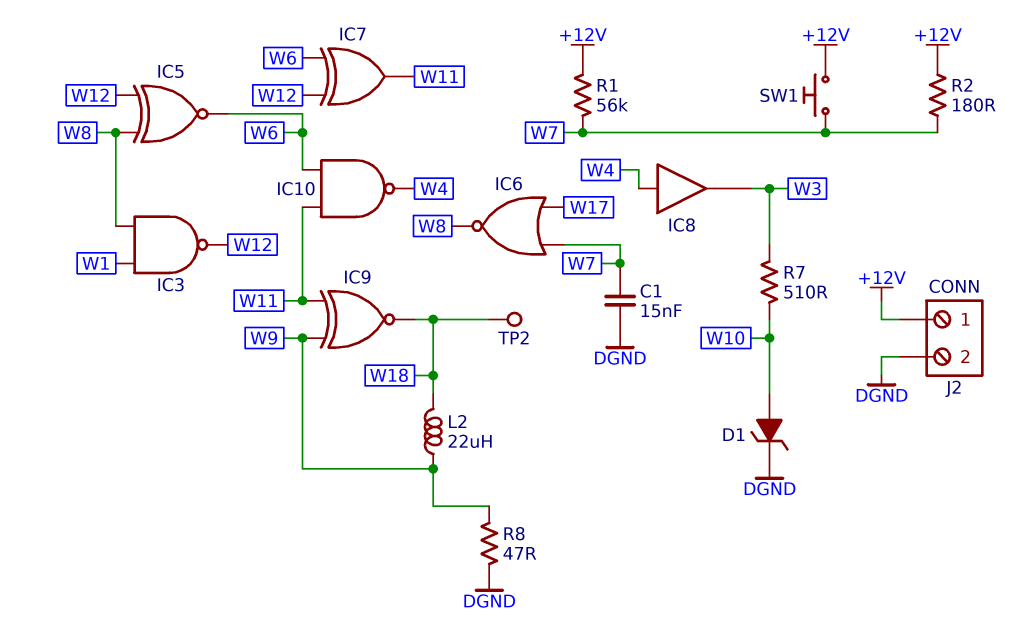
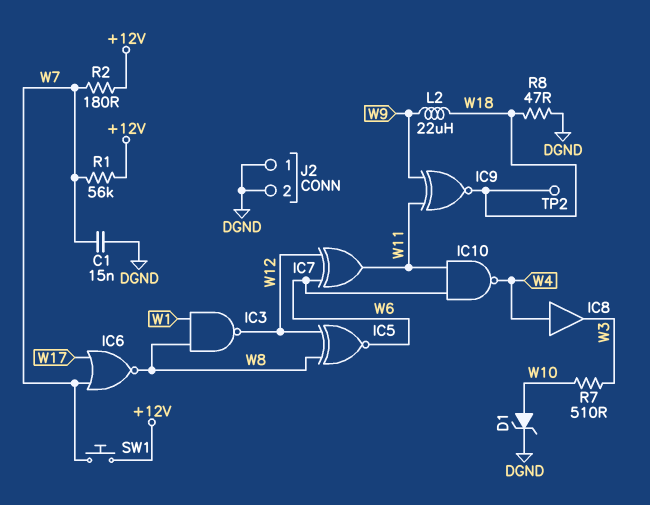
J2 pin 1: +12V -> DGND
R8: 47 (DGND, W9) -> 47 (DGND, W18)

